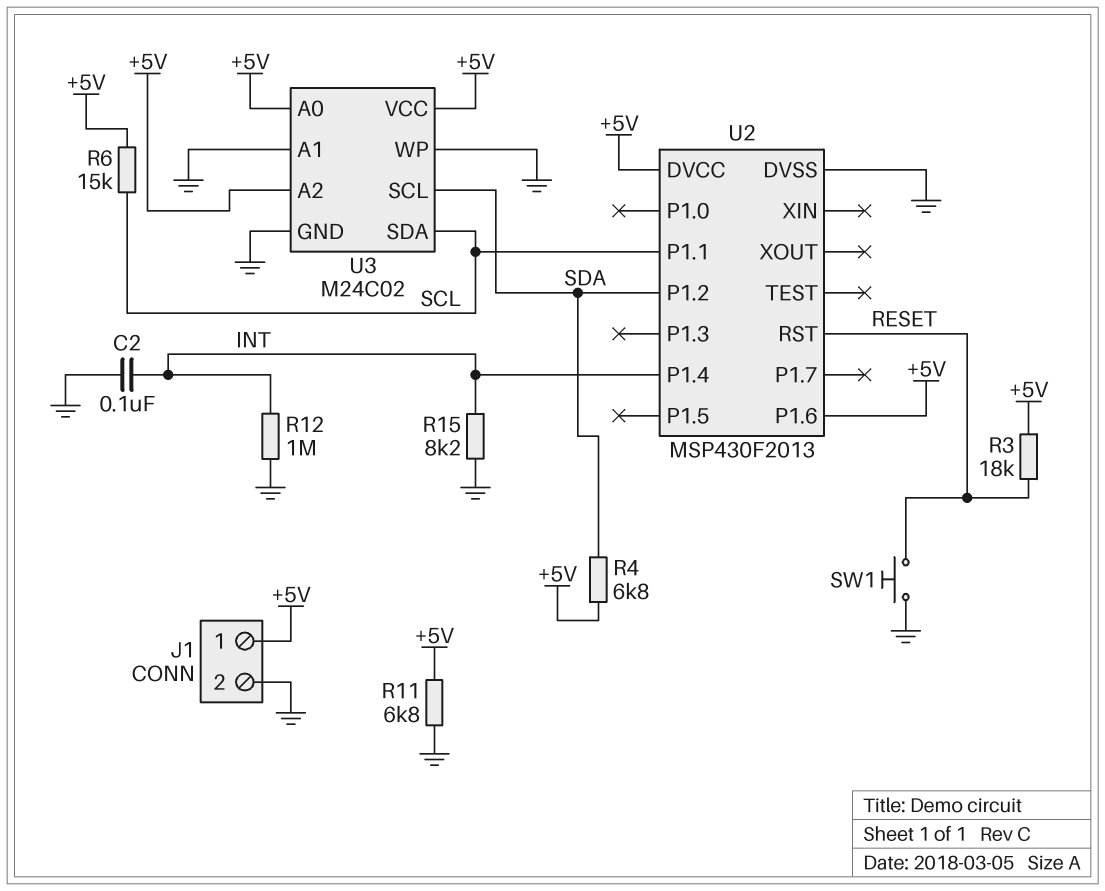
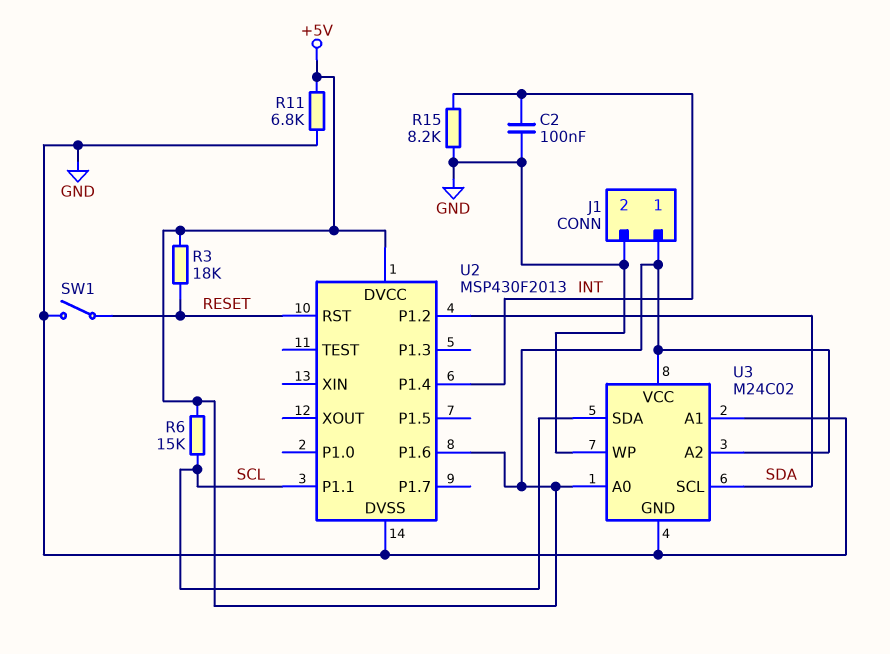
R4: 6.8k (+5V, SDA) -> none
R12: 1M (GND, INT) -> none
SW1: button (GND, RESET) -> switch (GND, RESET)

